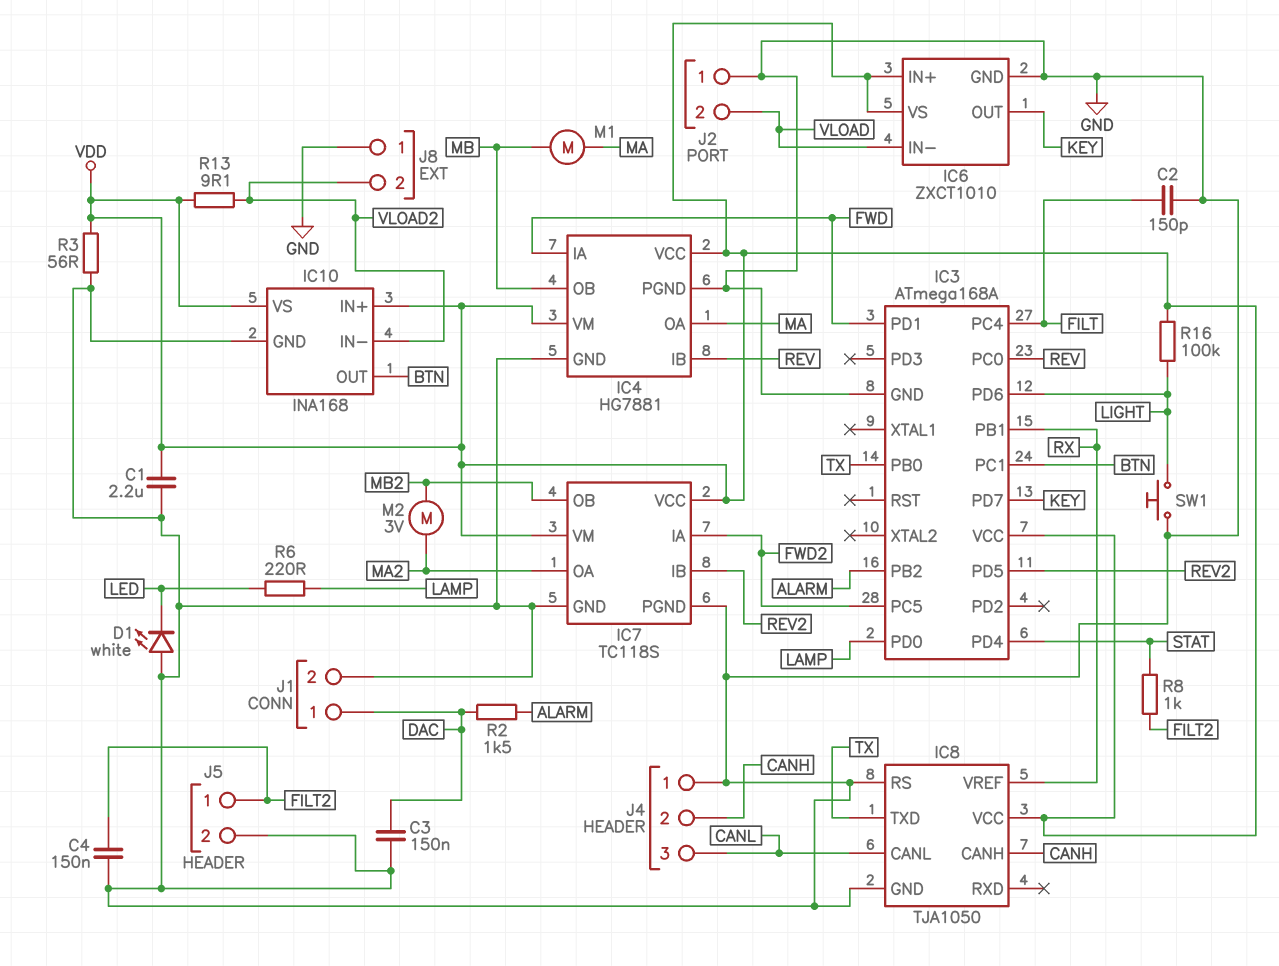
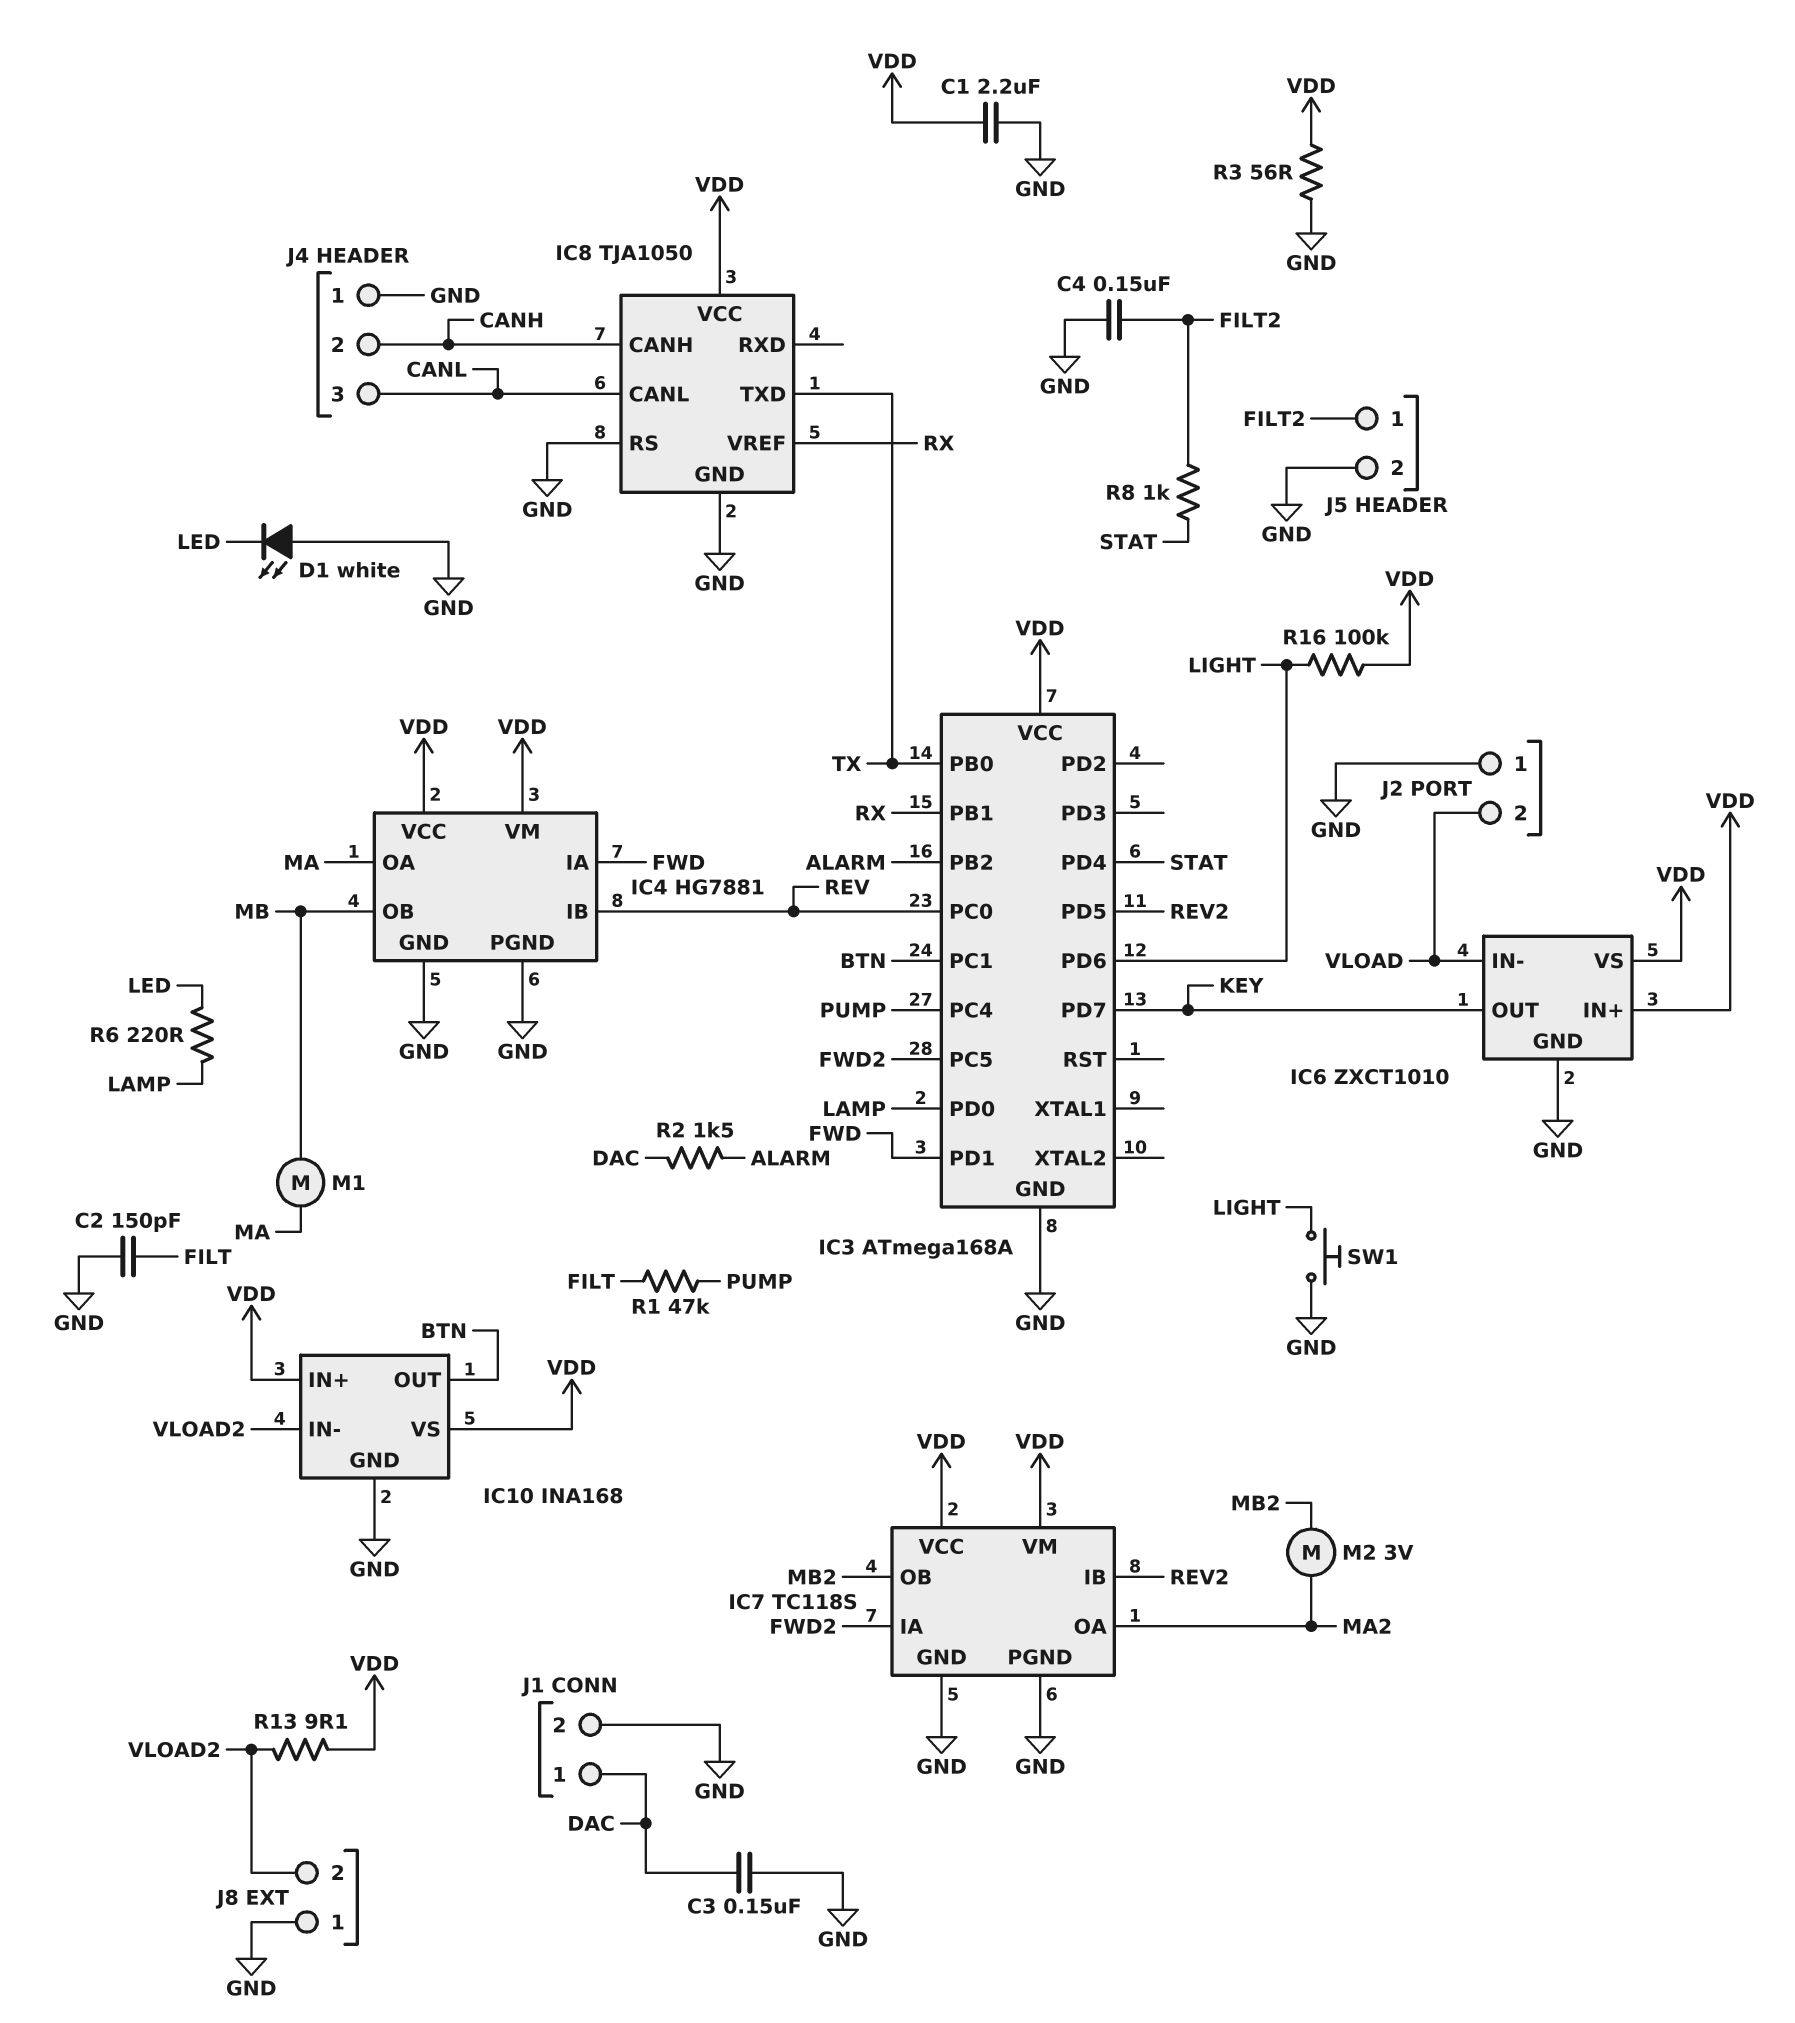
IC3 pin PC4: FILT -> PUMP
R1: none -> 47k (FILT, PUMP)

